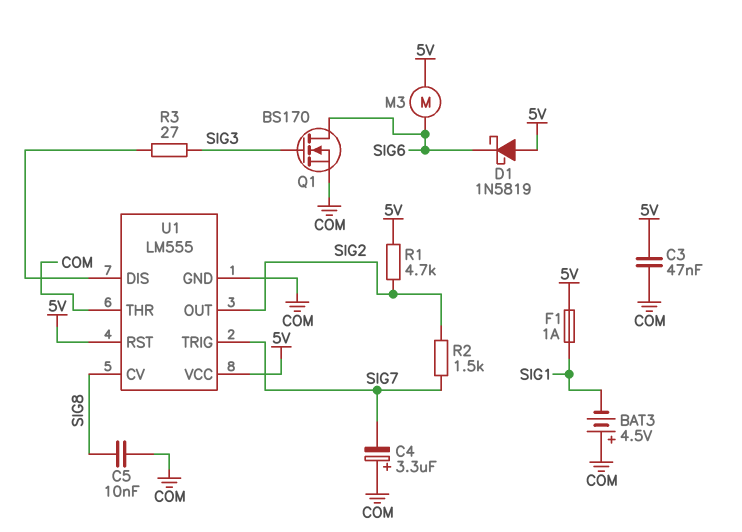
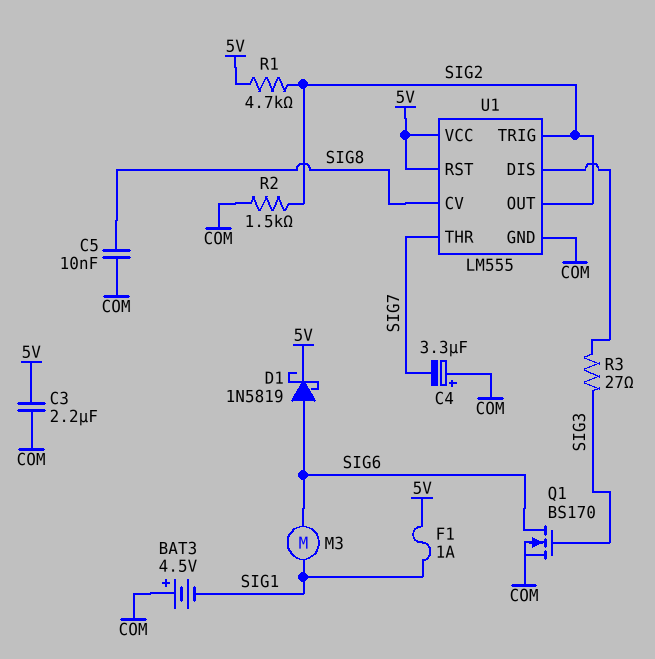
C3: 47nF (5V, COM) -> 2.2uF (5V, COM)
D1: schottky 1N5819 (A 5V, K SIG6) -> schottky 1N5819 (A SIG6, K 5V)
M3: motor (5V, SIG6) -> motor (SIG1, SIG6)
R2: 1.5k (SIG2, SIG7) -> 1.5k (COM, SIG2)
U1 pin THR: COM -> SIG7
U1 pin TRIG: SIG7 -> SIG2

